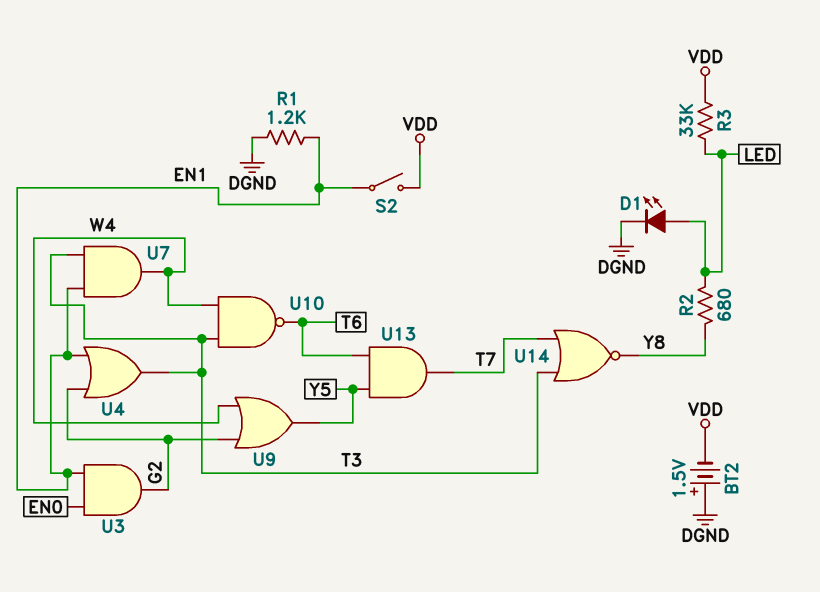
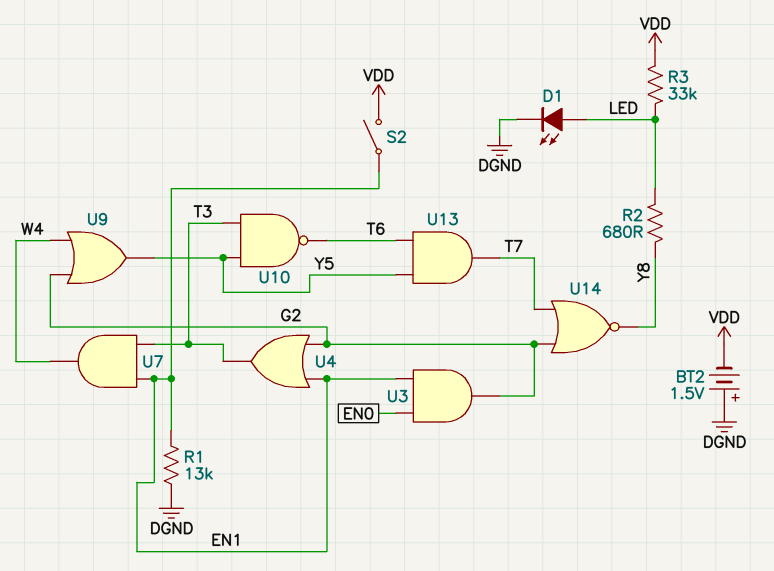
R1: 1.2k (DGND, EN1) -> 13k (DGND, EN1)
U10: NAND (in T3, in W4, out T6) -> NAND (in T3, in Y5, out T6)
U14: NOR (in T3, in T7, out Y8) -> NOR (in G2, in T7, out Y8)

